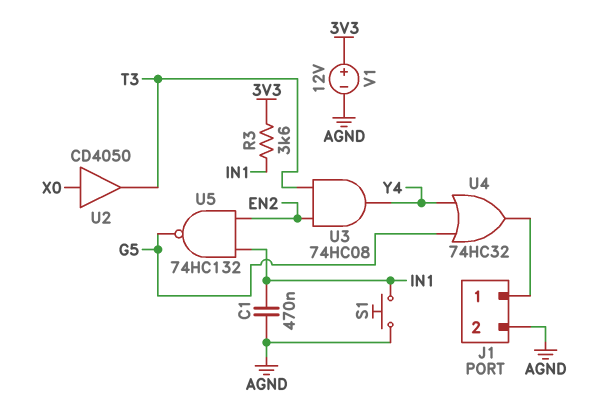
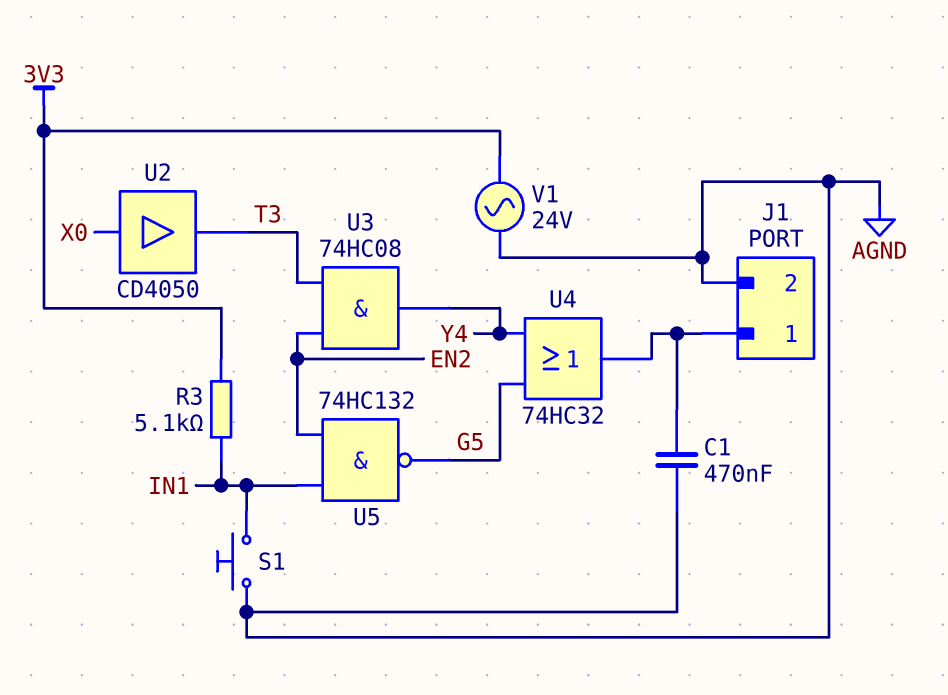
C1: 470nF (AGND, IN1) -> 470nF (AGND, J1/1)
R3: 3.6k (3V3, IN1) -> 5.1k (3V3, IN1)
V1: 12V (plus 3V3, minus AGND) -> AC 24V (3V3, AGND)

